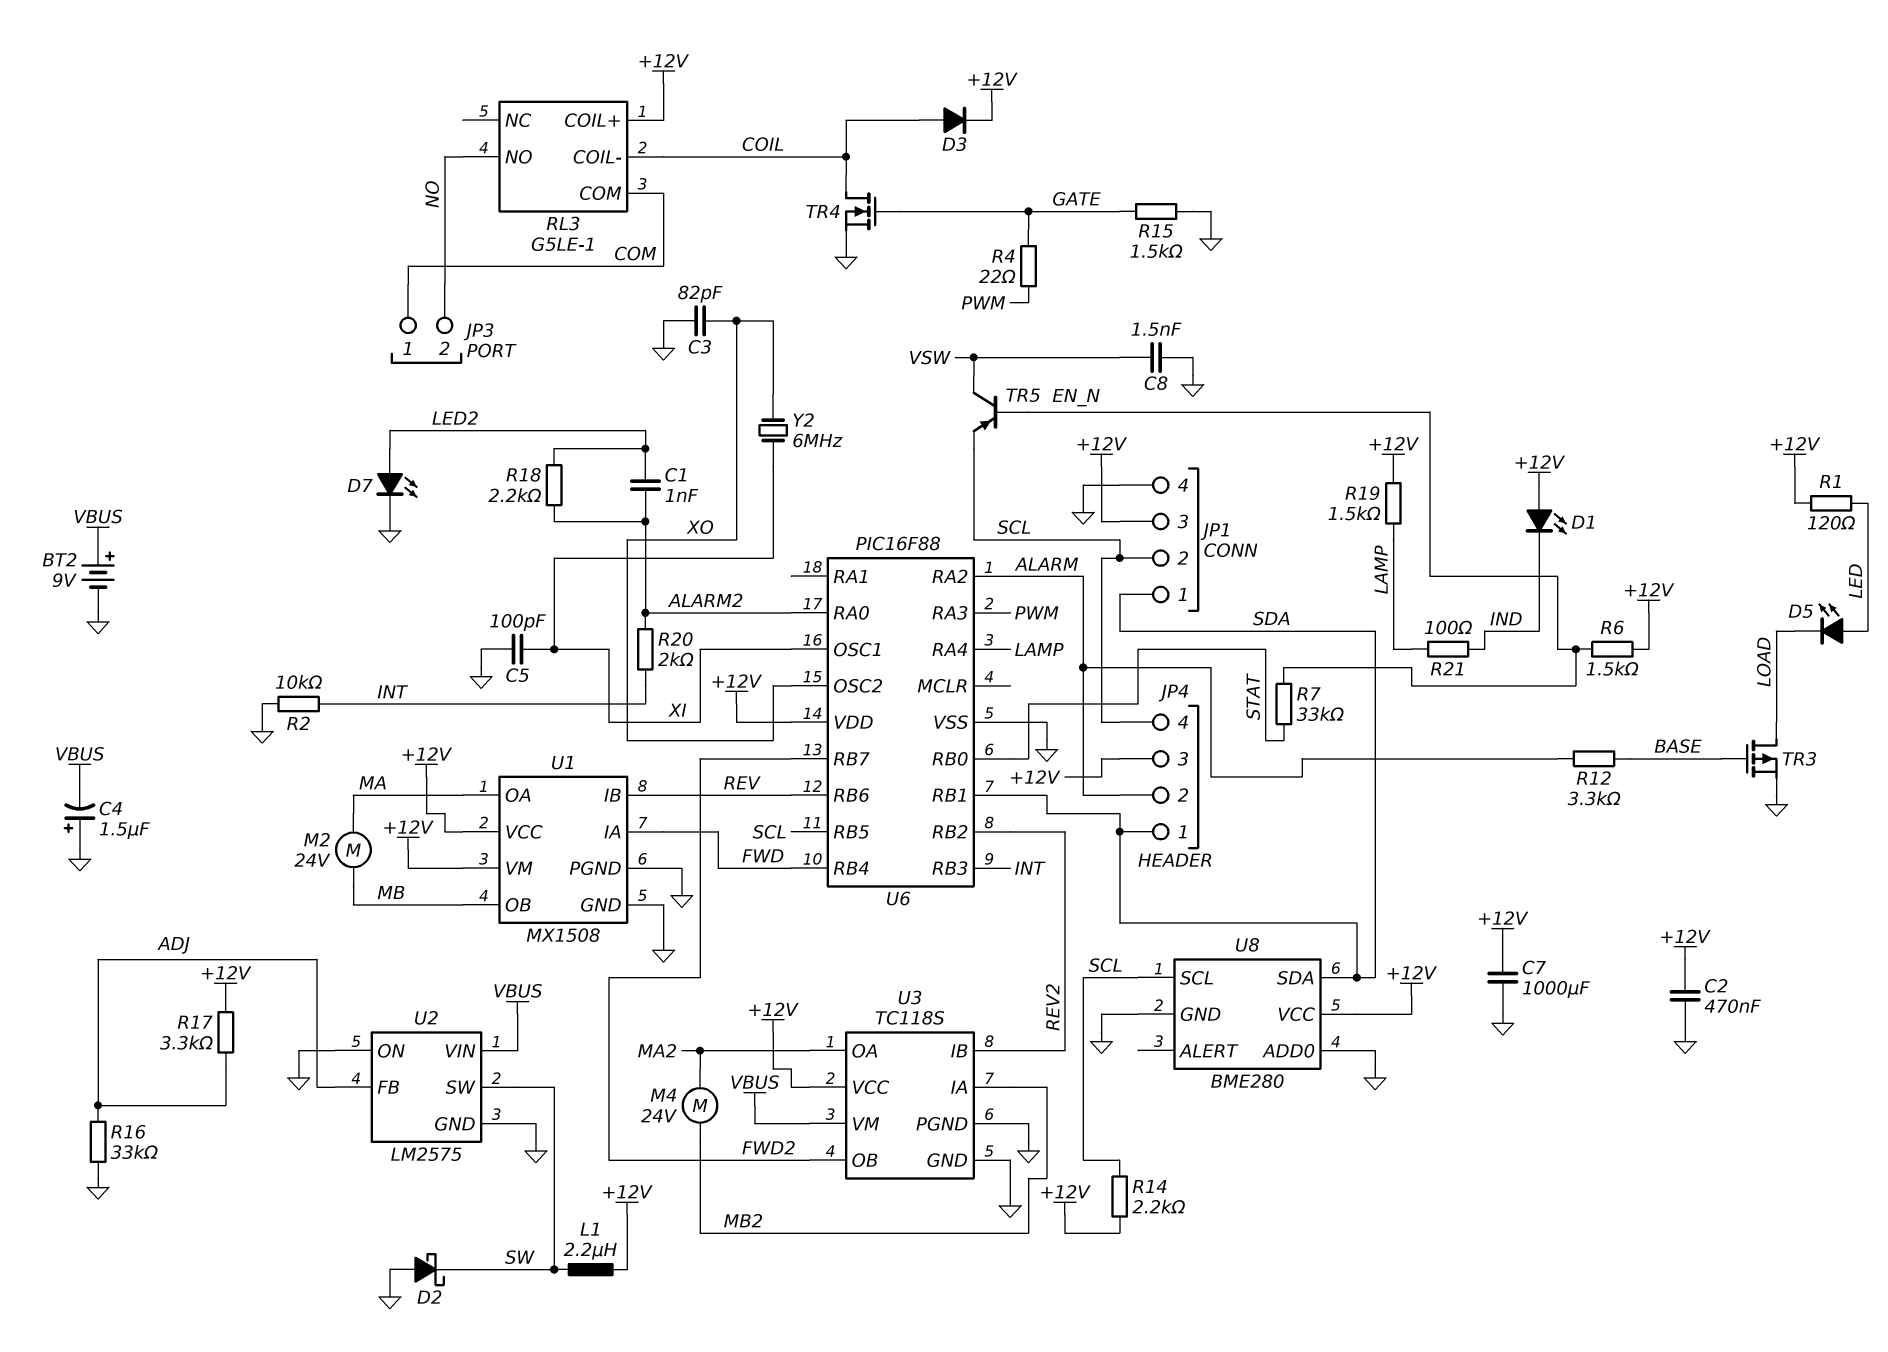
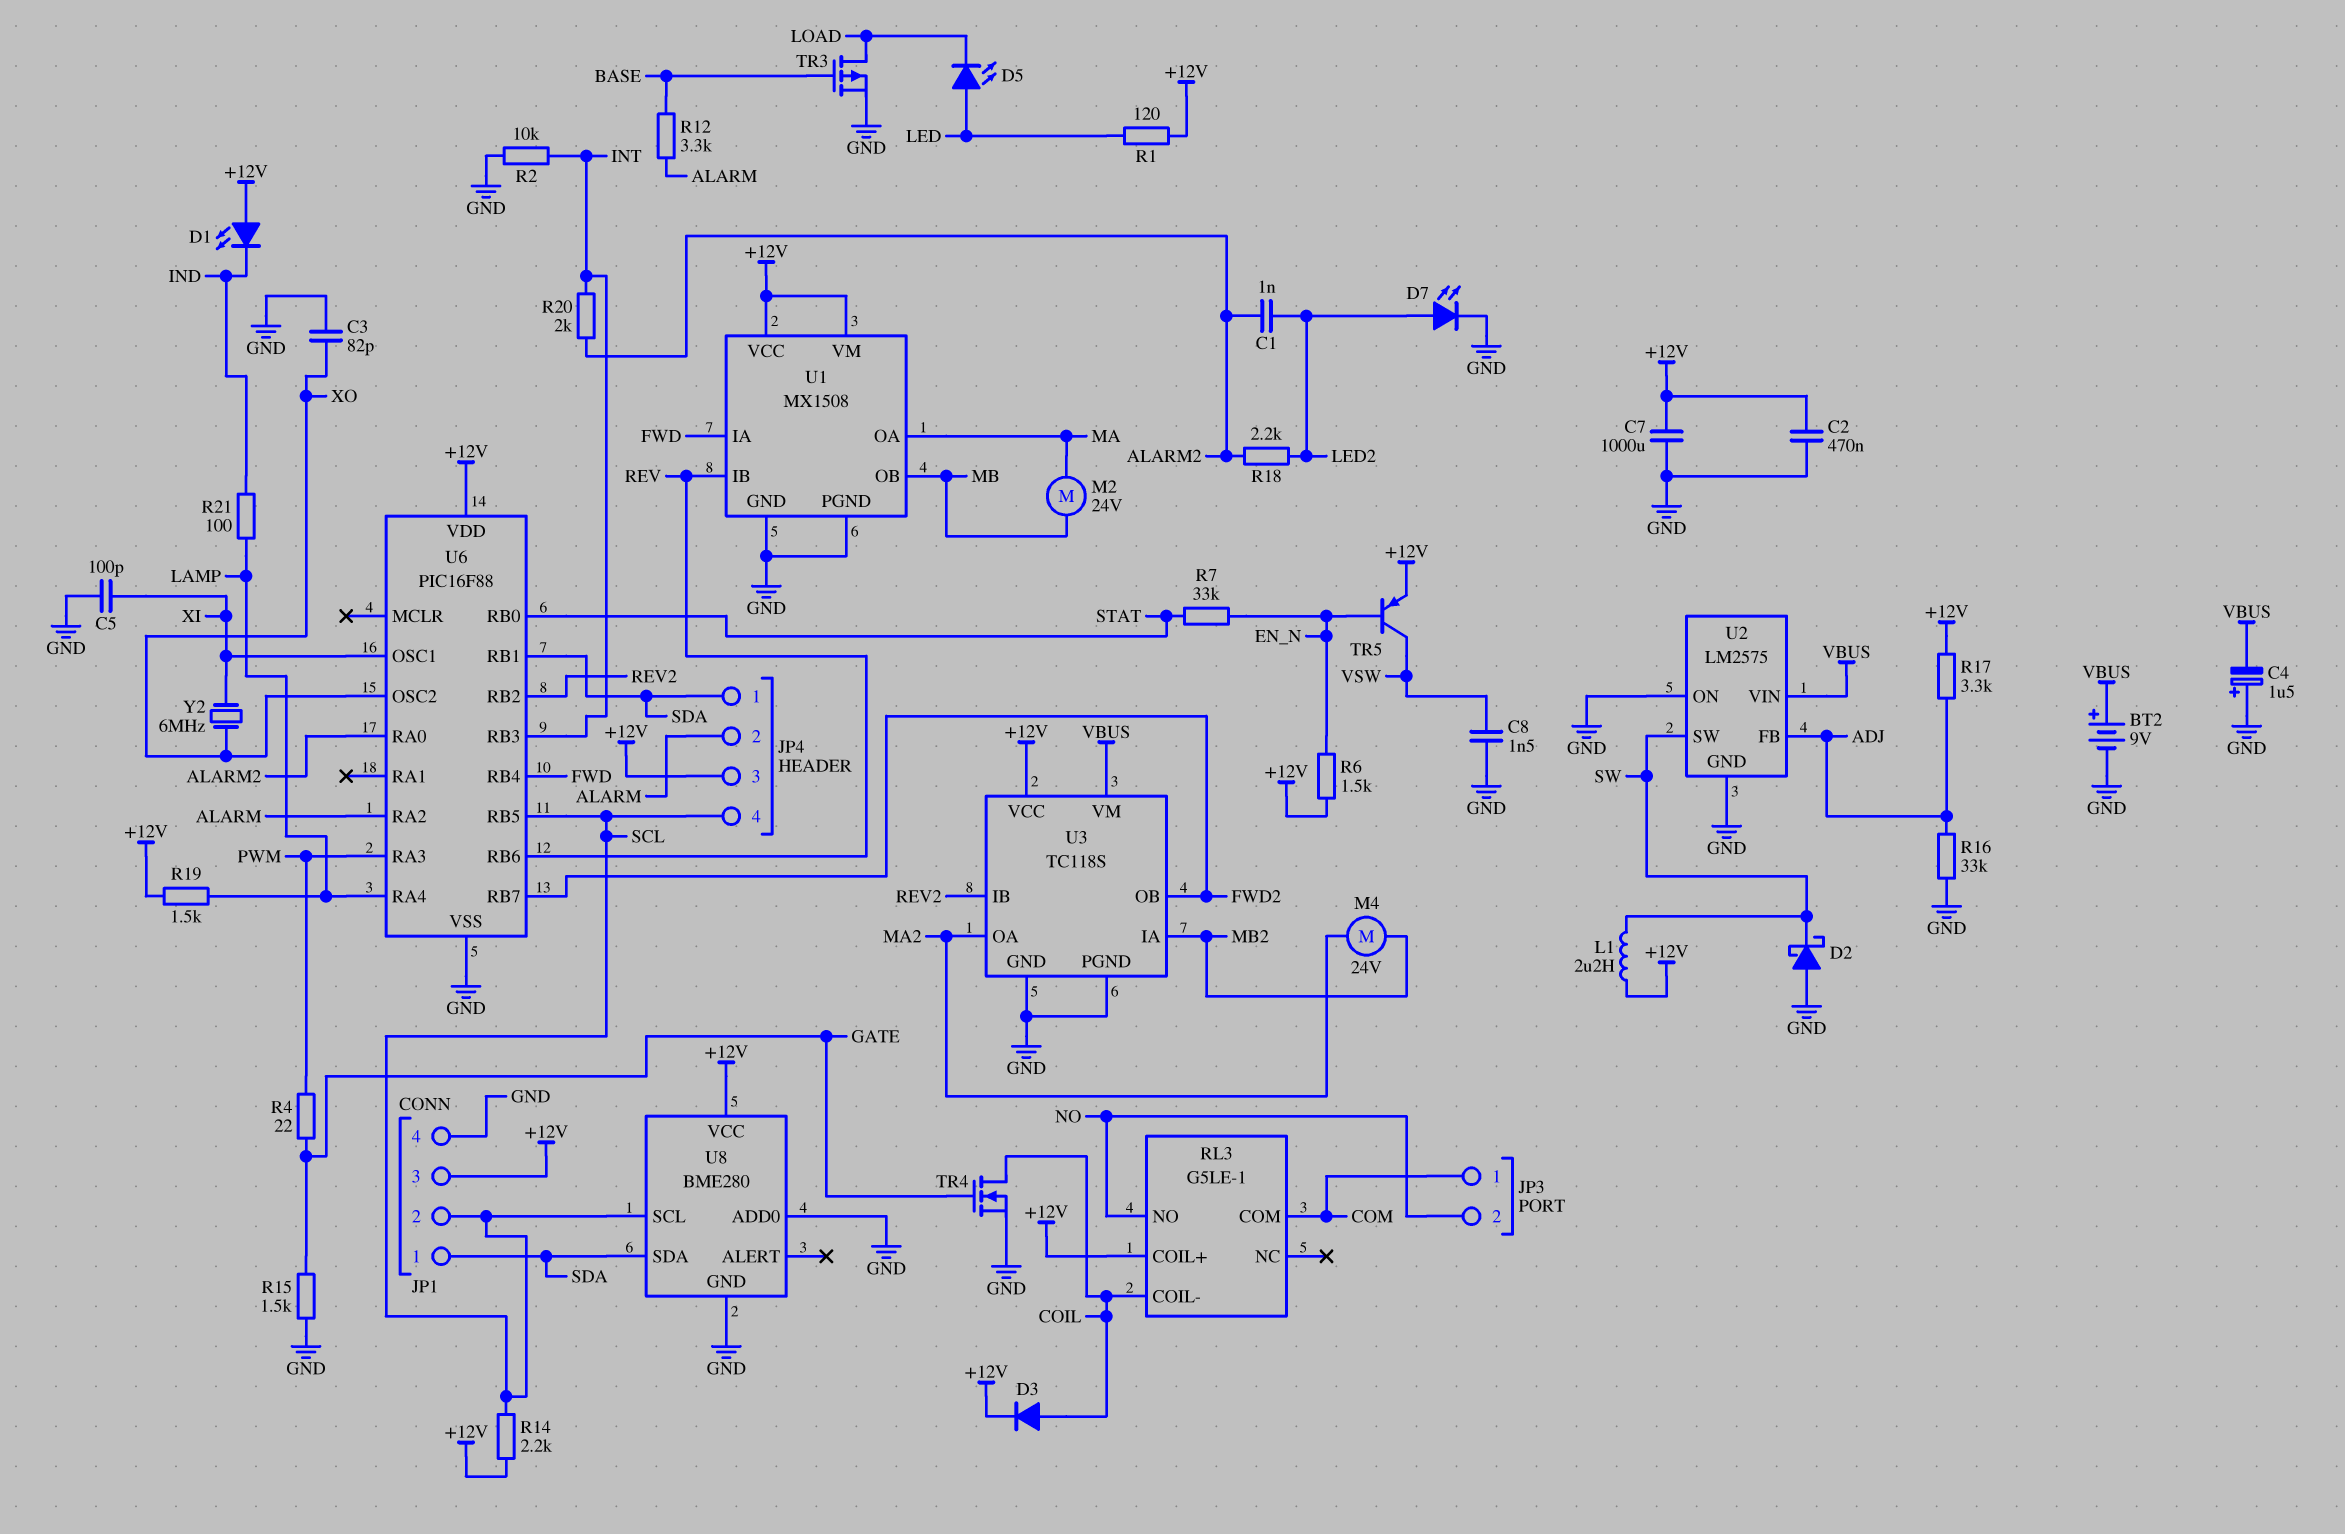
TR5: PNP (B EN_N, C VSW, E SCL) -> PNP (B EN_N, C VSW, E +12V)

